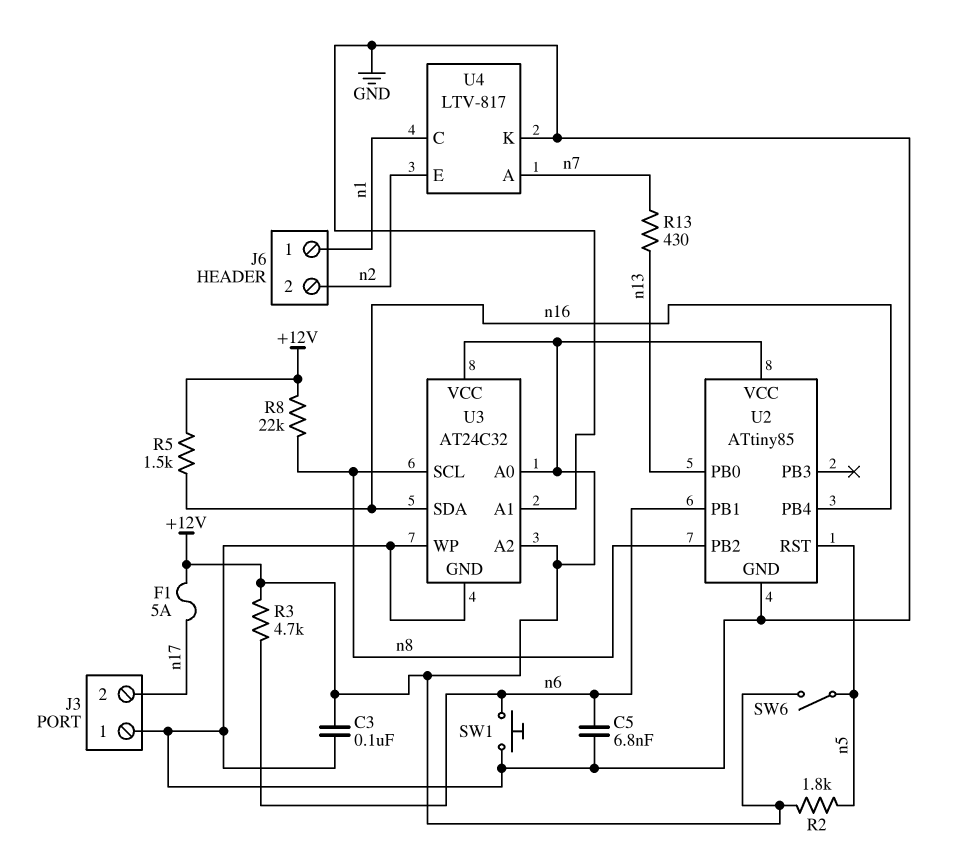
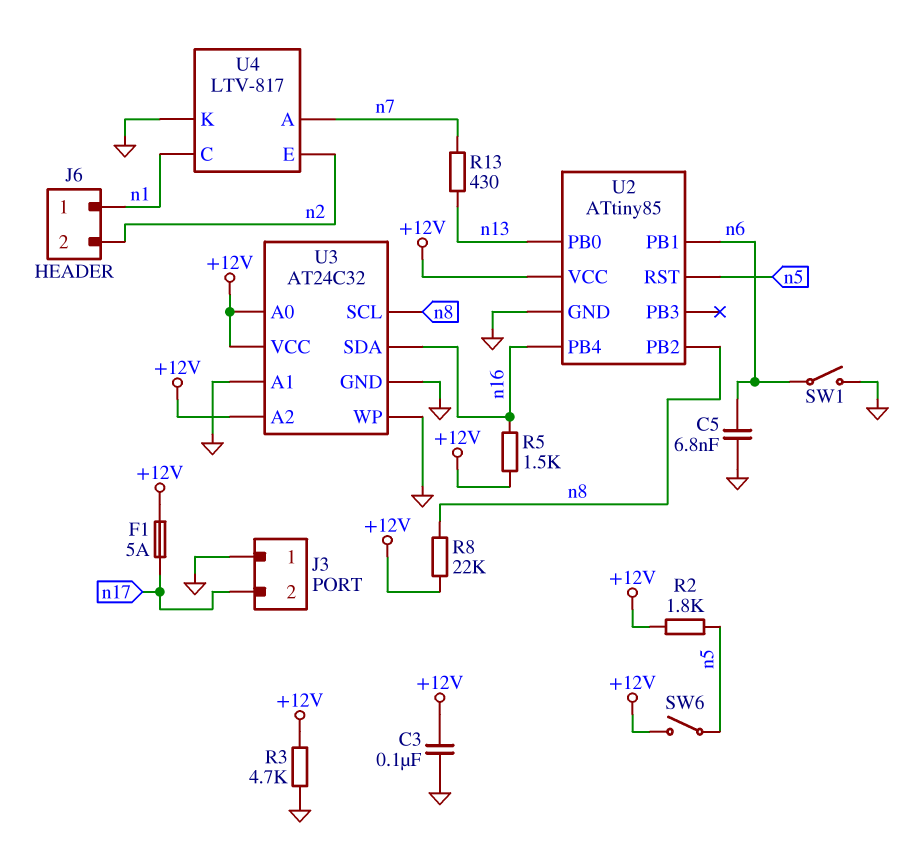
R3: 4.7k (+12V, n6) -> 4.7k (+12V, GND)
SW1: button (GND, n6) -> switch (GND, n6)

